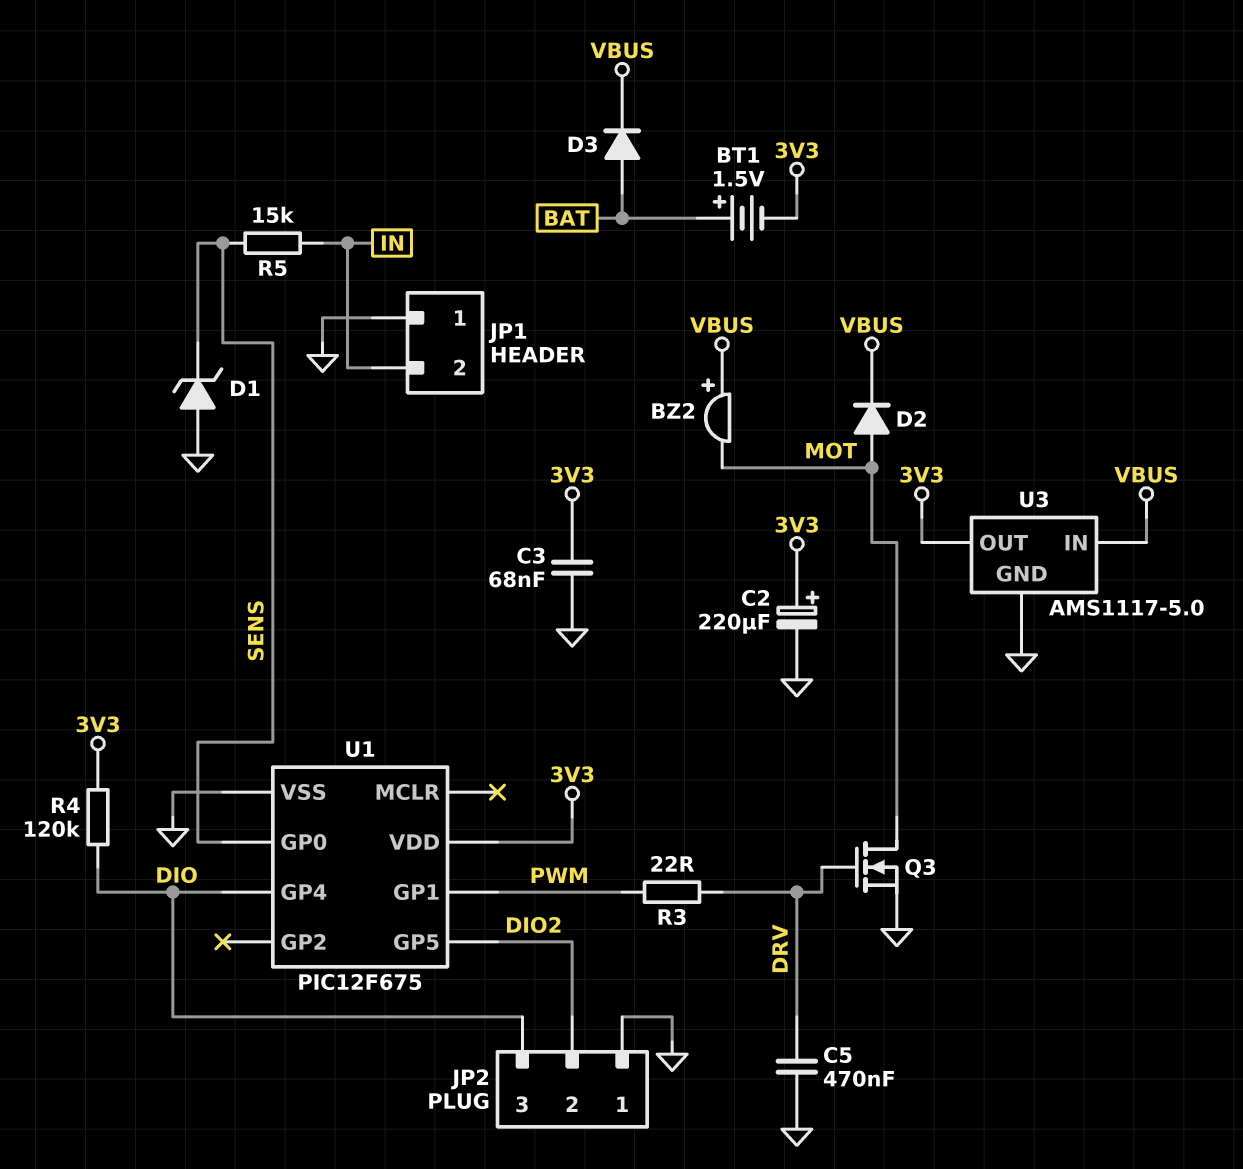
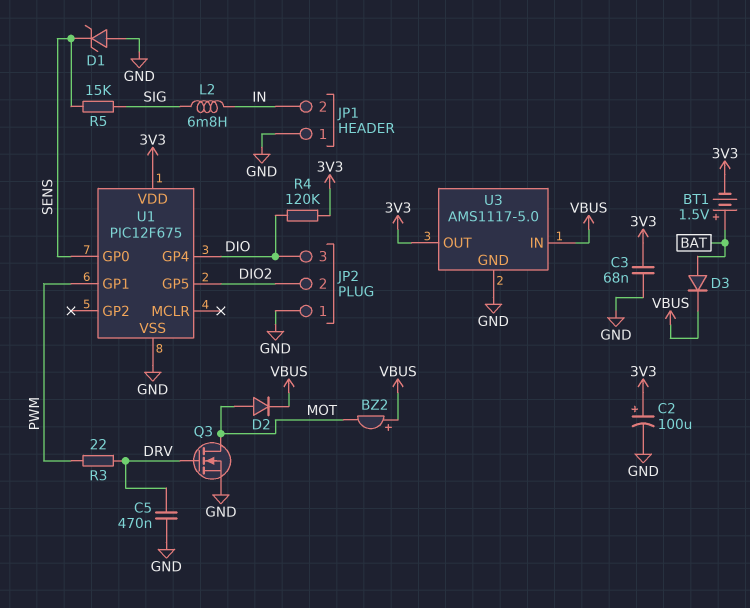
C2: 220uF (plus 3V3, minus GND) -> 100uF (plus 3V3, minus GND)
L2: none -> 6.8mH (IN, SIG)
R5: 15k (IN, SENS) -> 15k (SENS, SIG)

